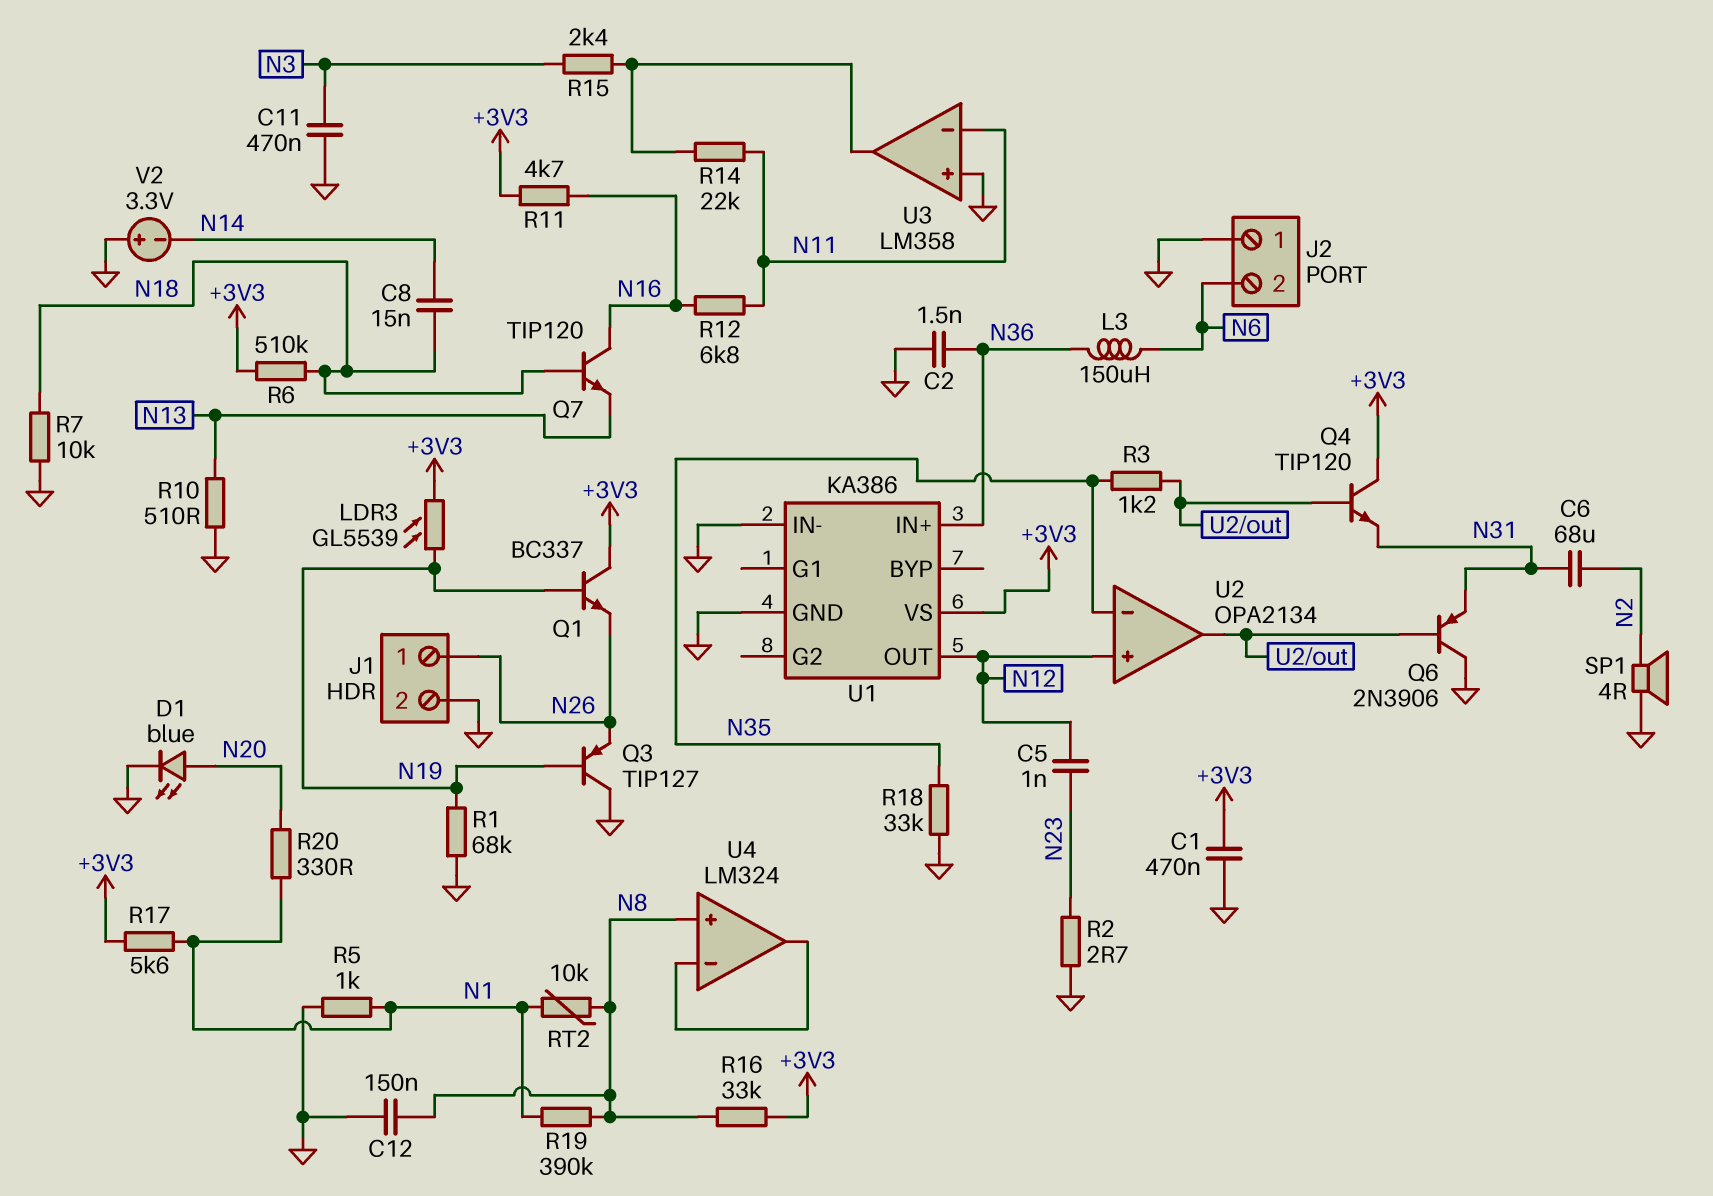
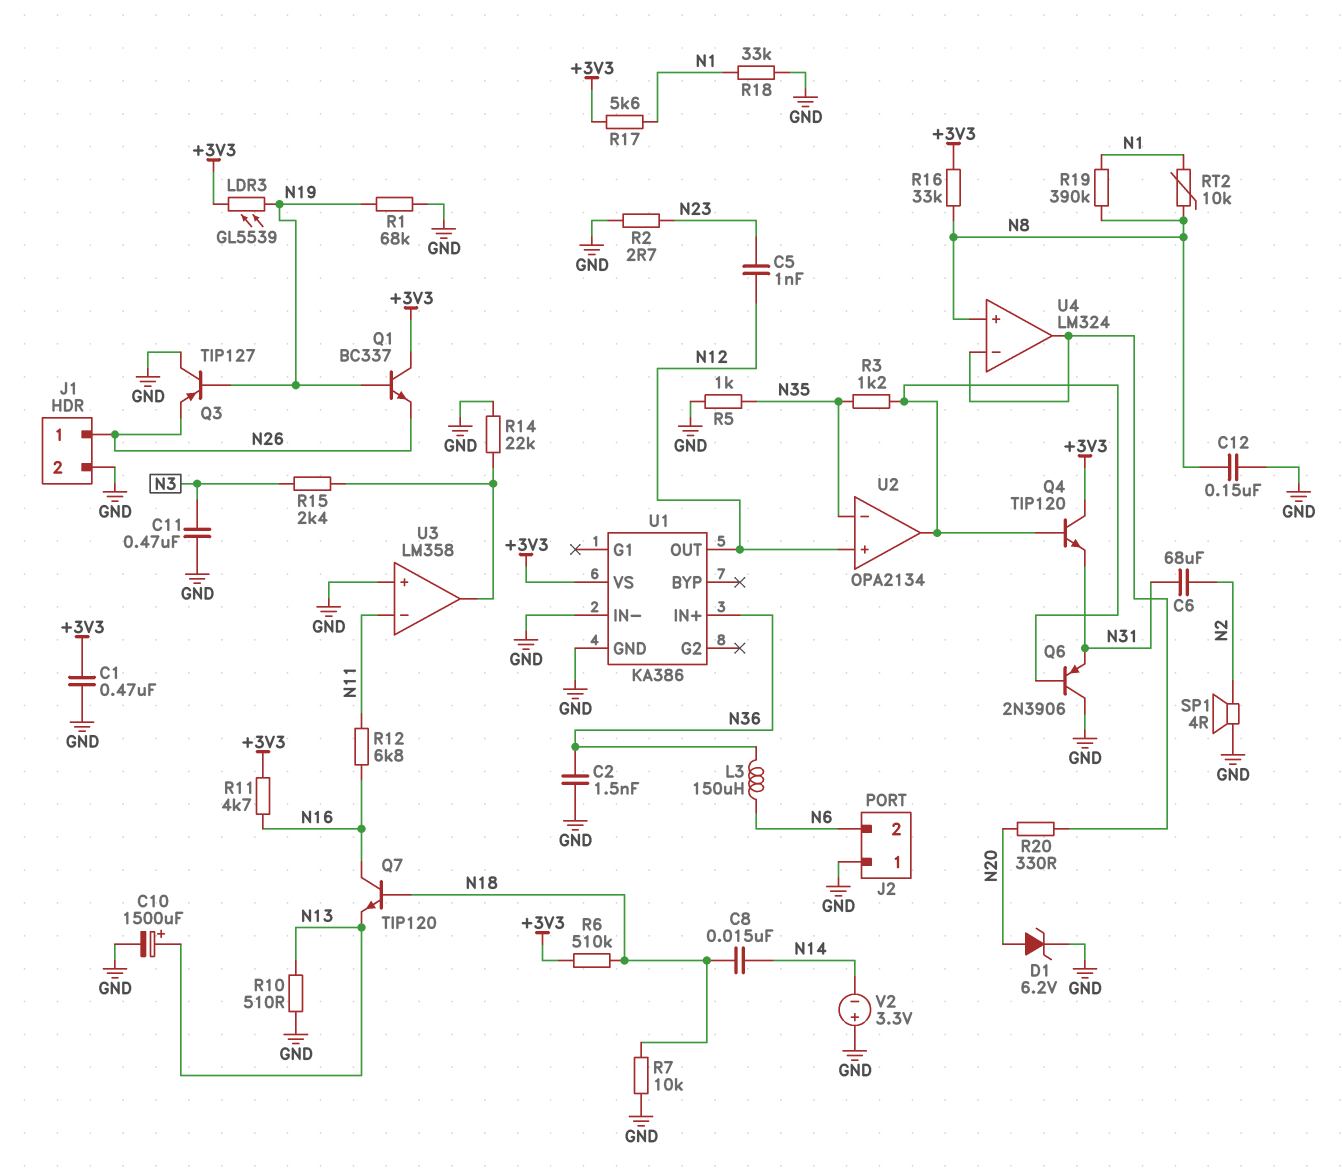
C10: none -> 1500uF (plus N13, minus GND)
D1: LED blue (A N20, K GND) -> zener 6.2V (A N20, K GND)
R5: 1k (GND, N1) -> 1k (GND, N35)
R14: 22k (N11, U3/out) -> 22k (GND, U3/out)
R18: 33k (GND, N35) -> 33k (GND, N1)
R20: 330 (N1, N20) -> 330 (N20, U4/in-)

